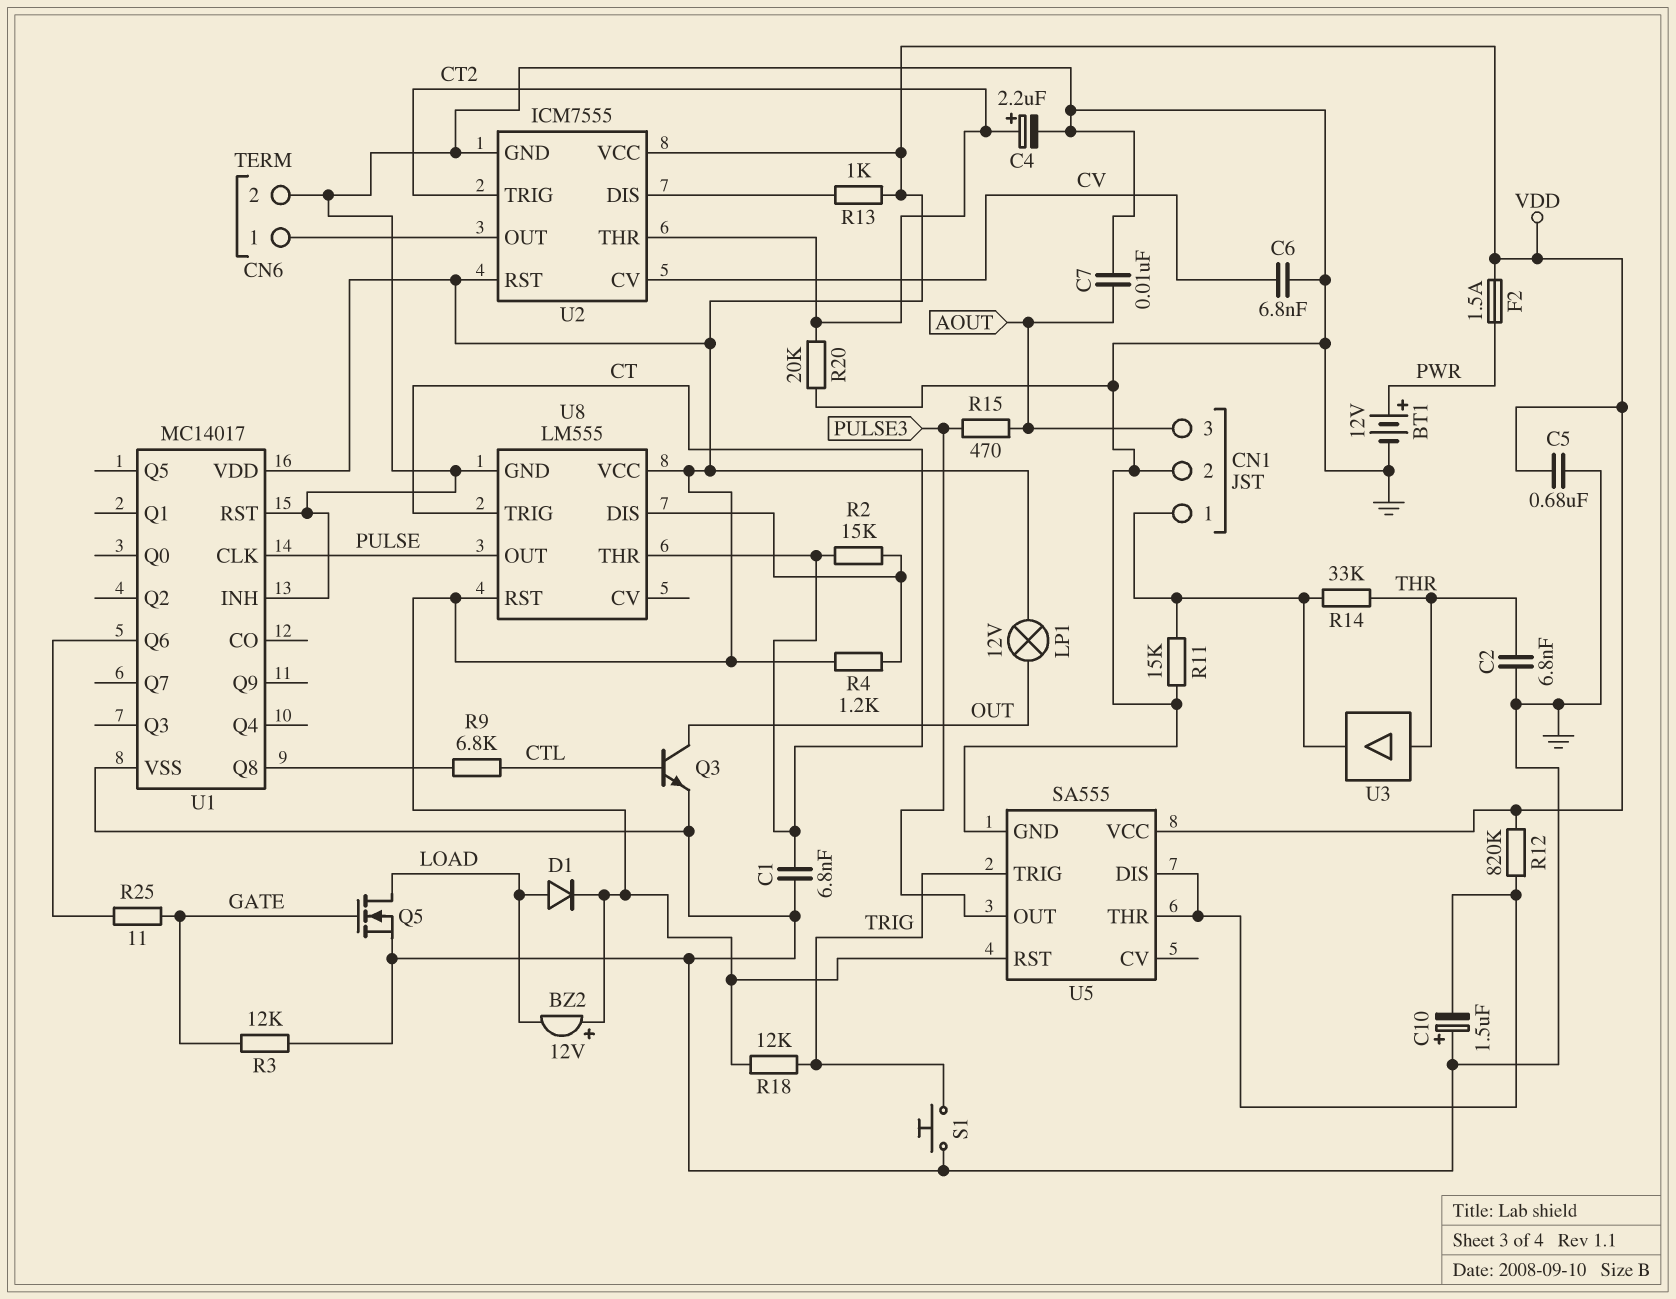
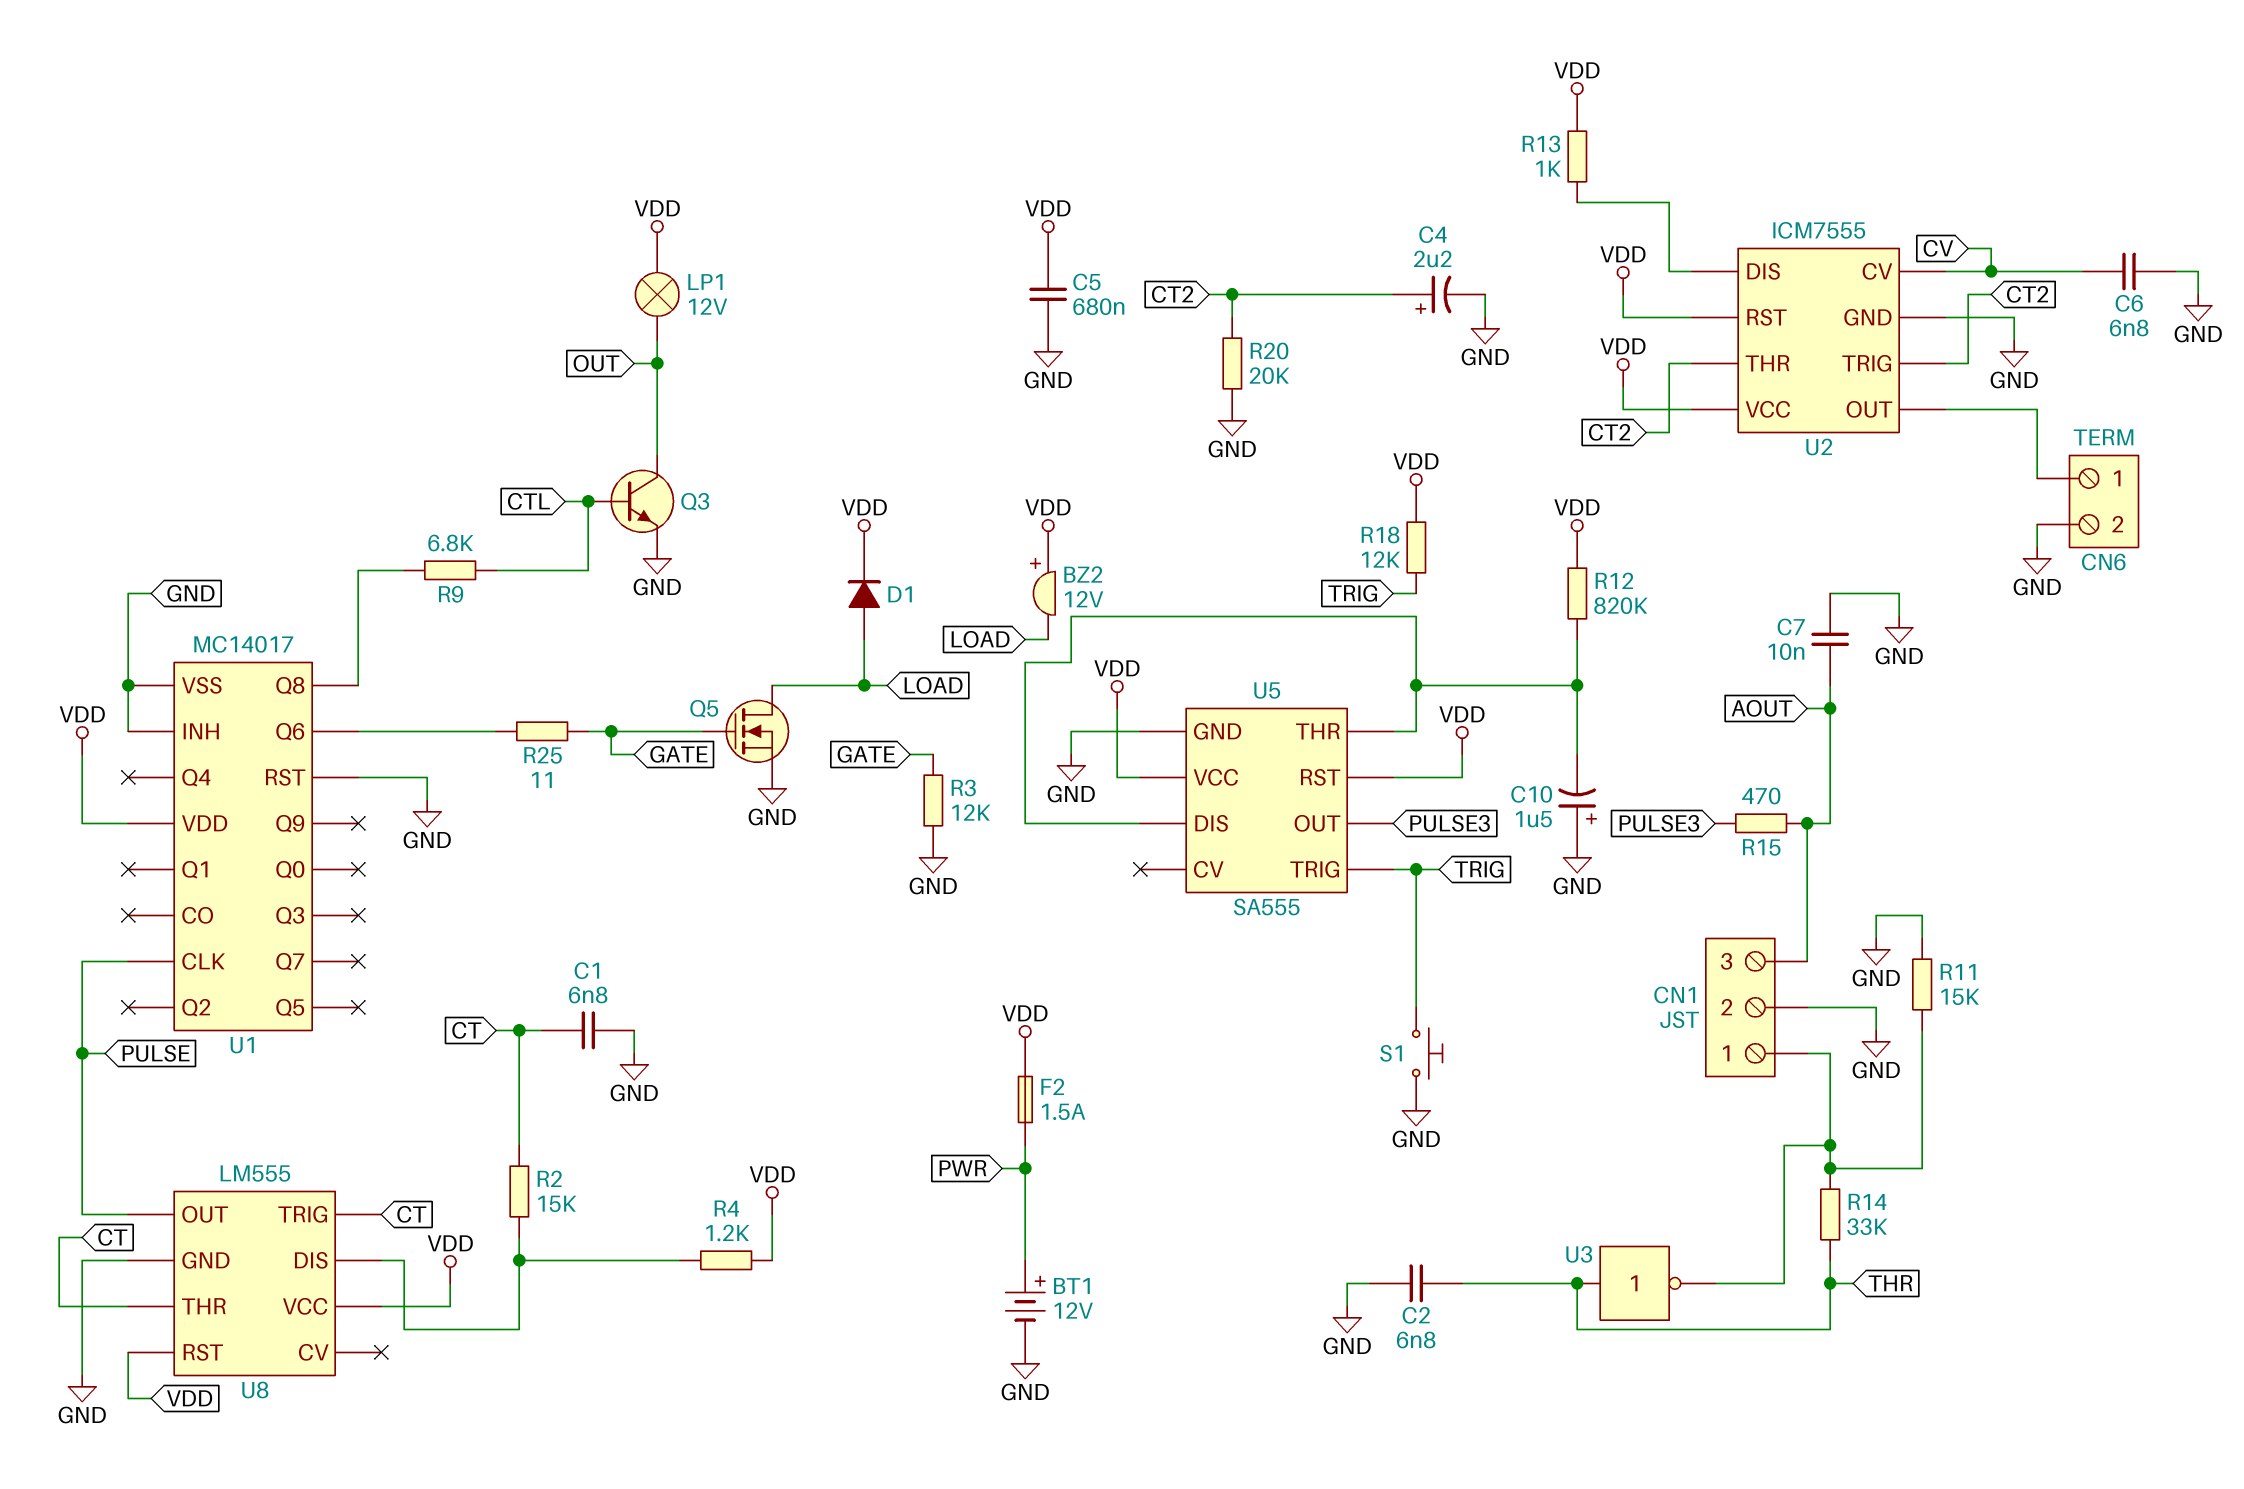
U3: buffer (in THR, out CN1/1) -> NOT (in THR, out CN1/1)

